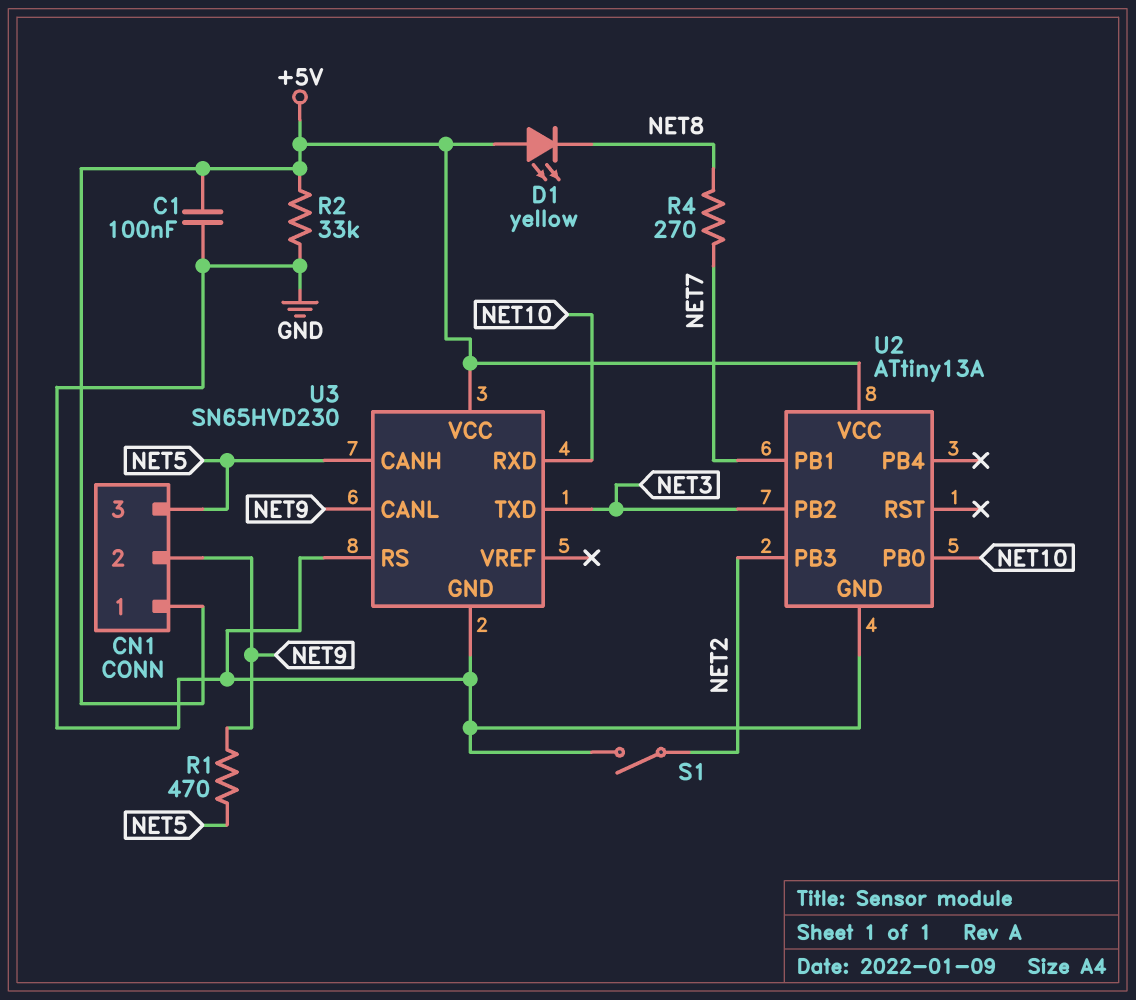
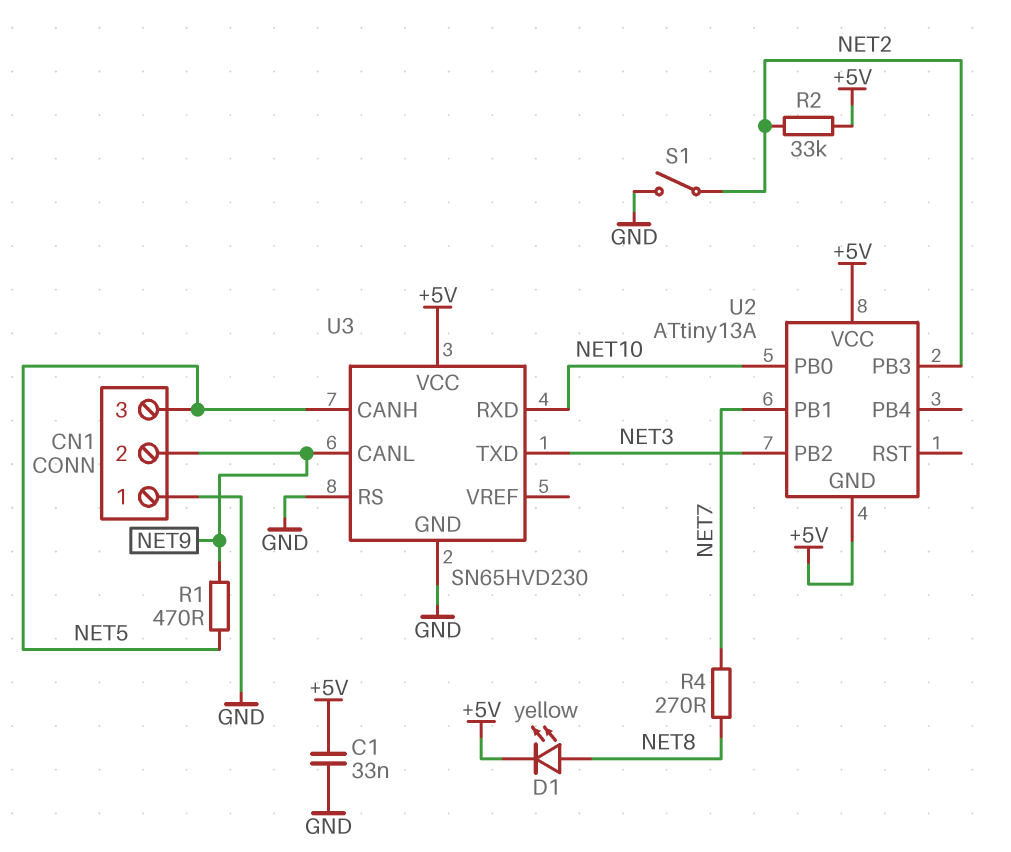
C1: 100nF (+5V, GND) -> 33nF (+5V, GND)
CN1 pin 1: +5V -> GND
D1: LED yellow (A +5V, K NET8) -> LED yellow (A NET8, K +5V)
R2: 33k (+5V, GND) -> 33k (+5V, NET2)
U2 pin GND: GND -> +5V

